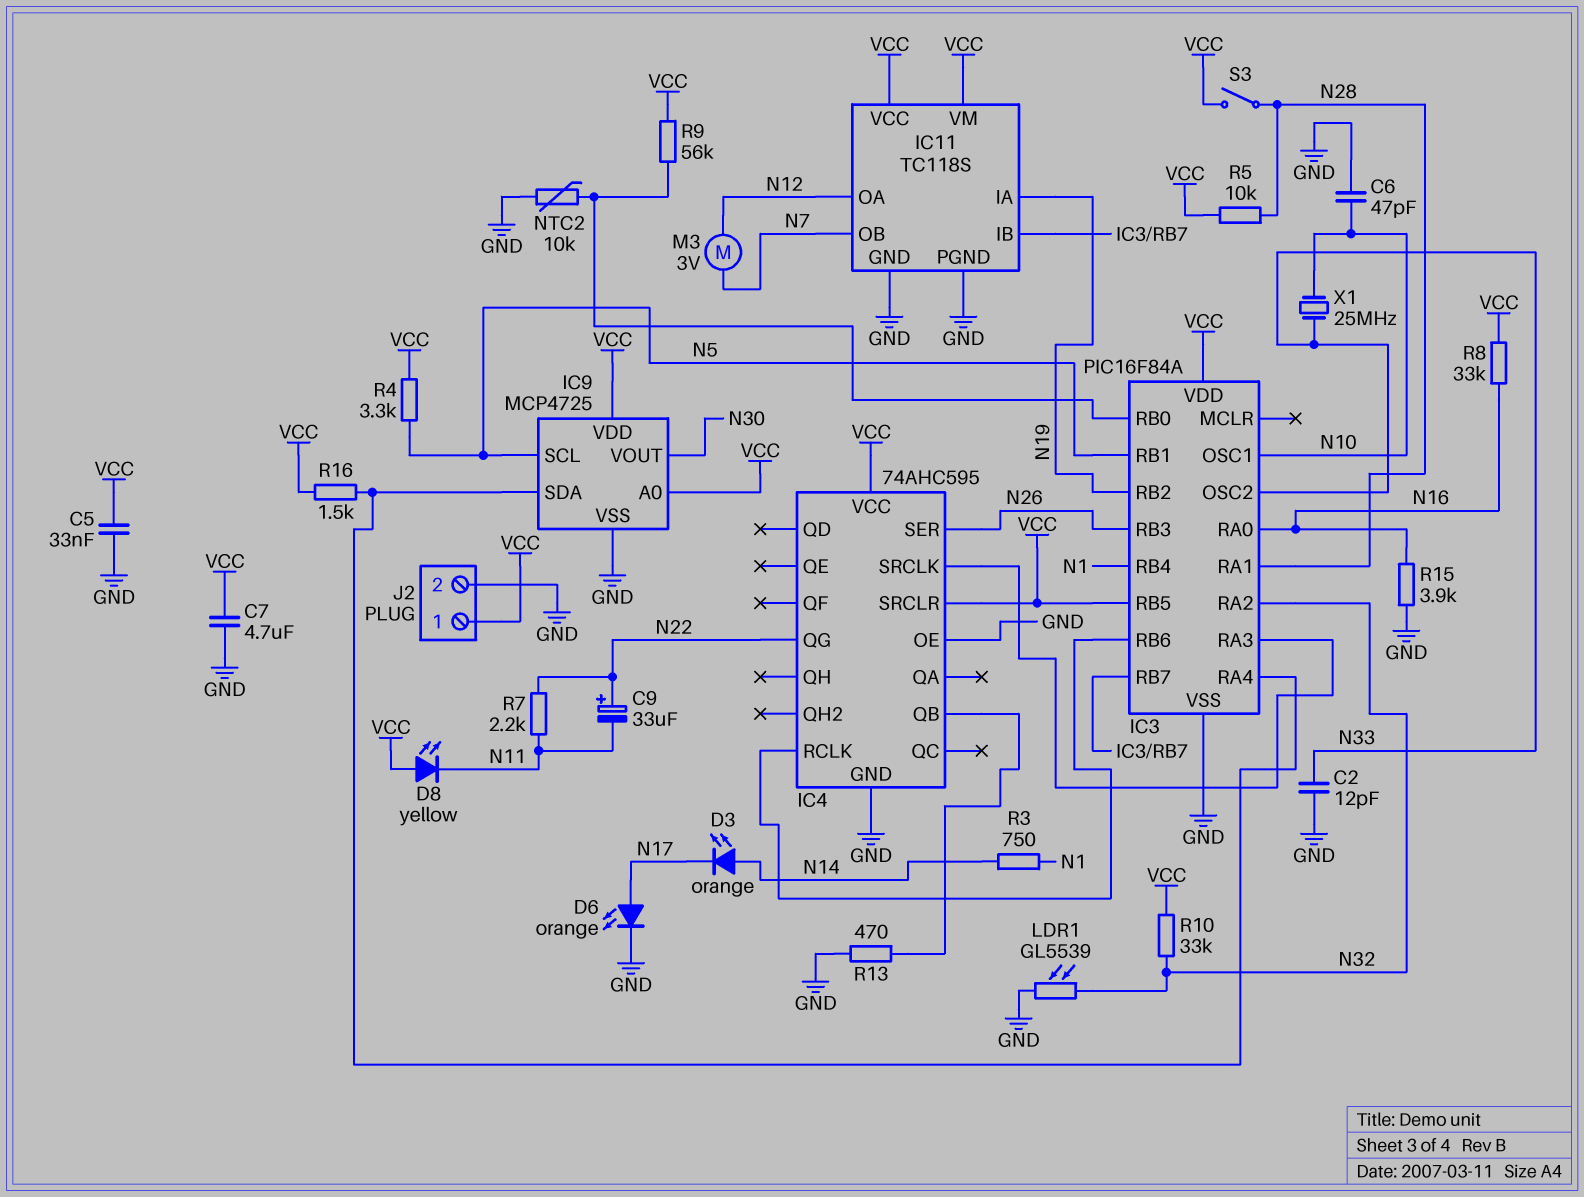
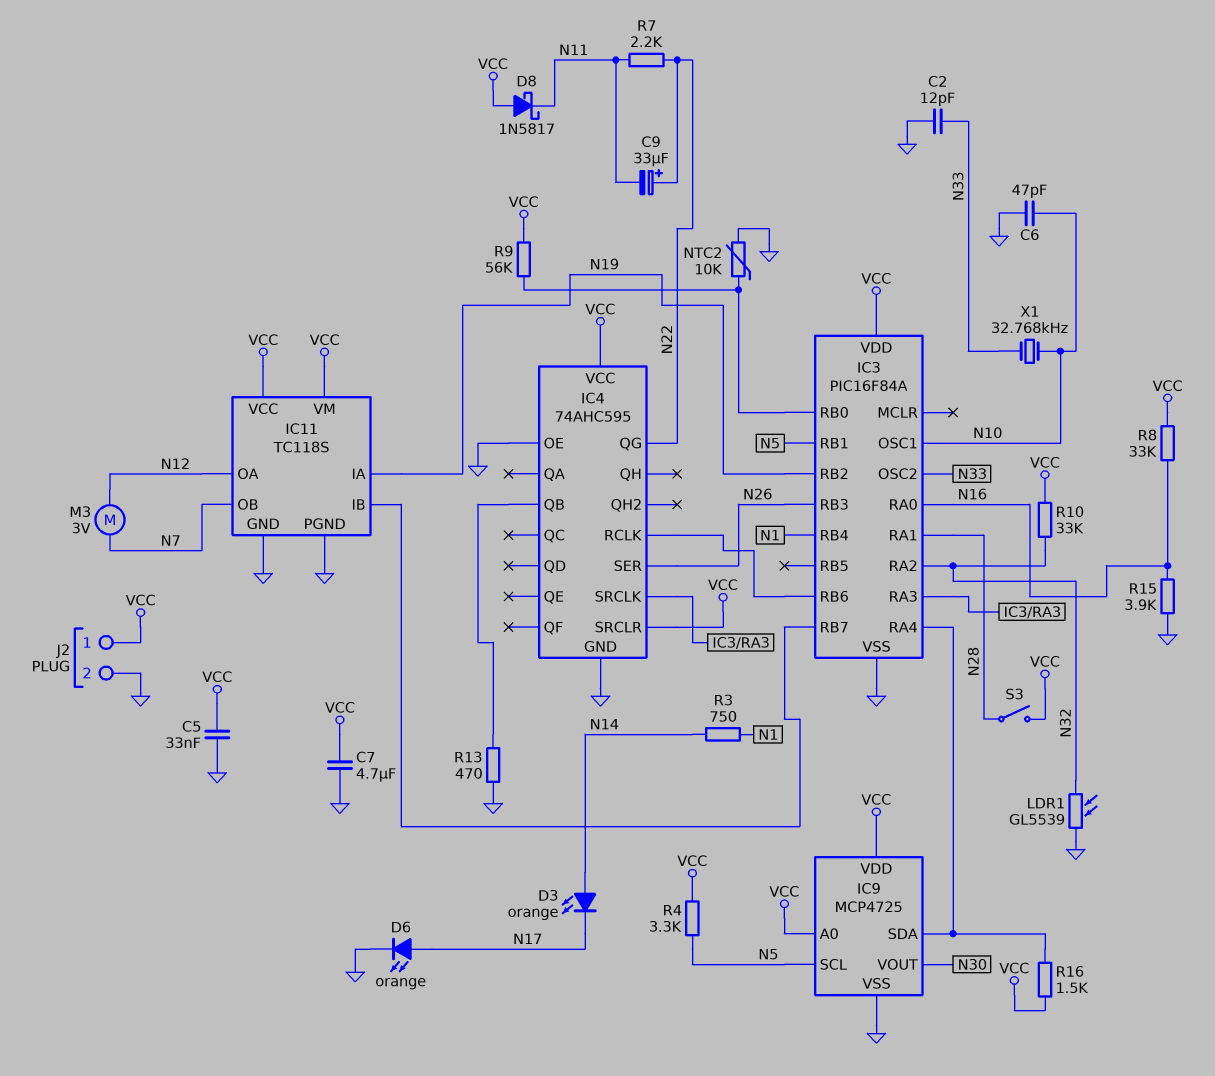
D8: LED yellow (A VCC, K N11) -> schottky 1N5817 (A VCC, K N11)
IC3 pin RB5: VCC -> none
R5: 10k (N28, VCC) -> none
X1: 25MHz (N10, N33) -> 32.768kHz (N10, N33)

